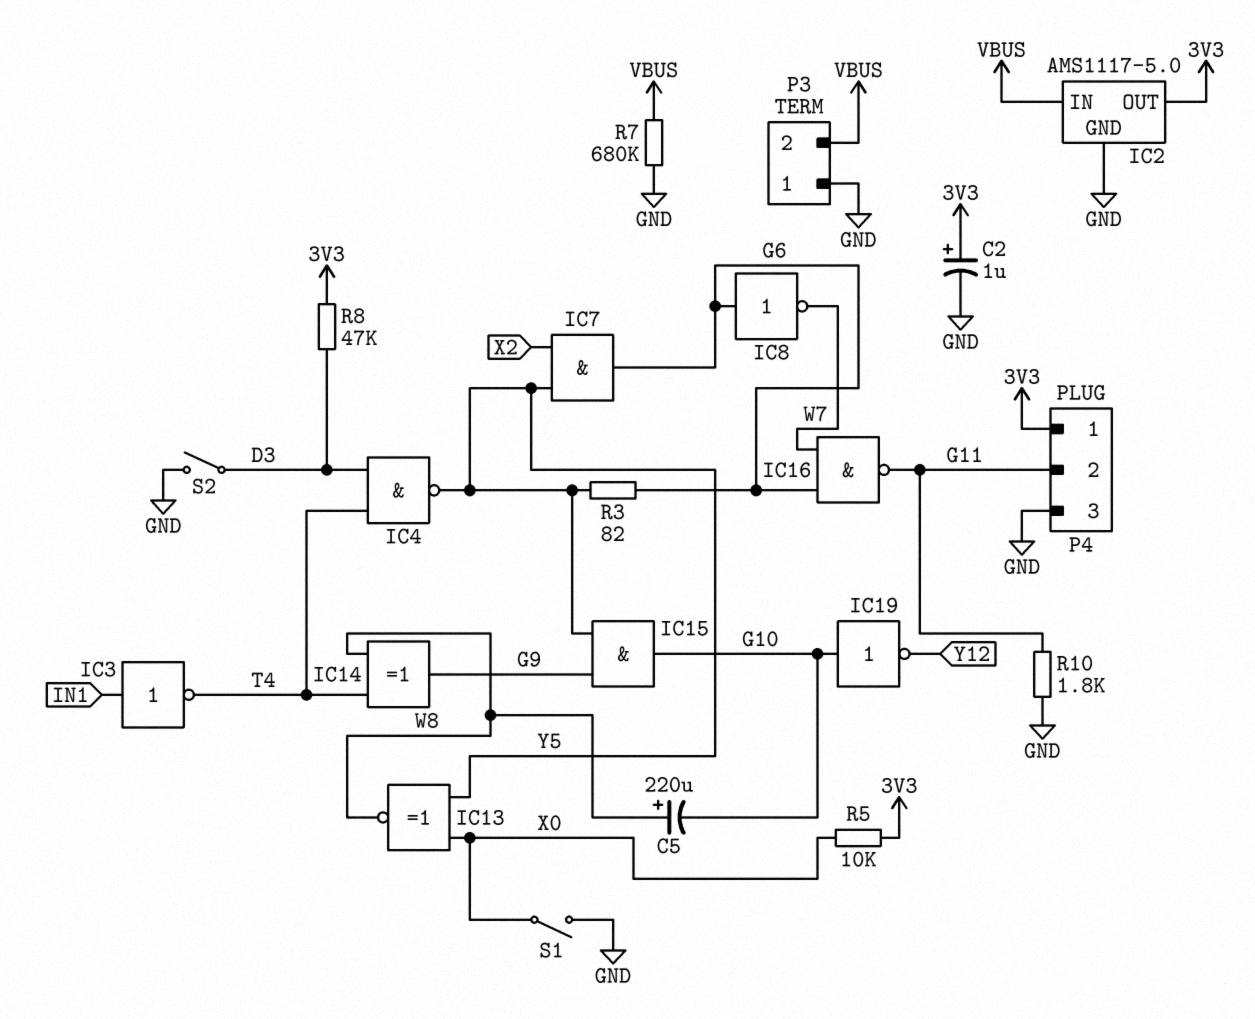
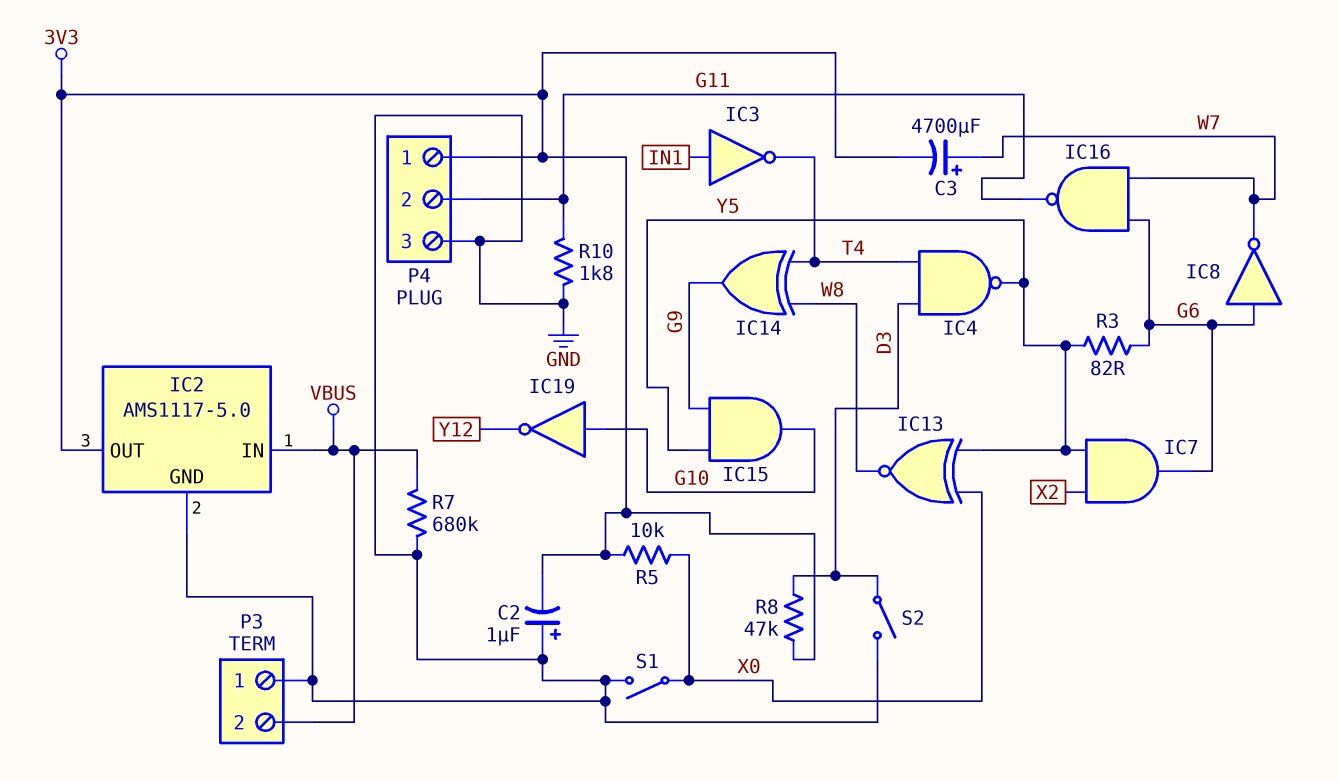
C2: 1uF (plus 3V3, minus GND) -> 1uF (plus GND, minus 3V3)
C3: none -> 4700uF (plus W7, minus 3V3)
C5: 220uF (plus W8, minus G10) -> none

